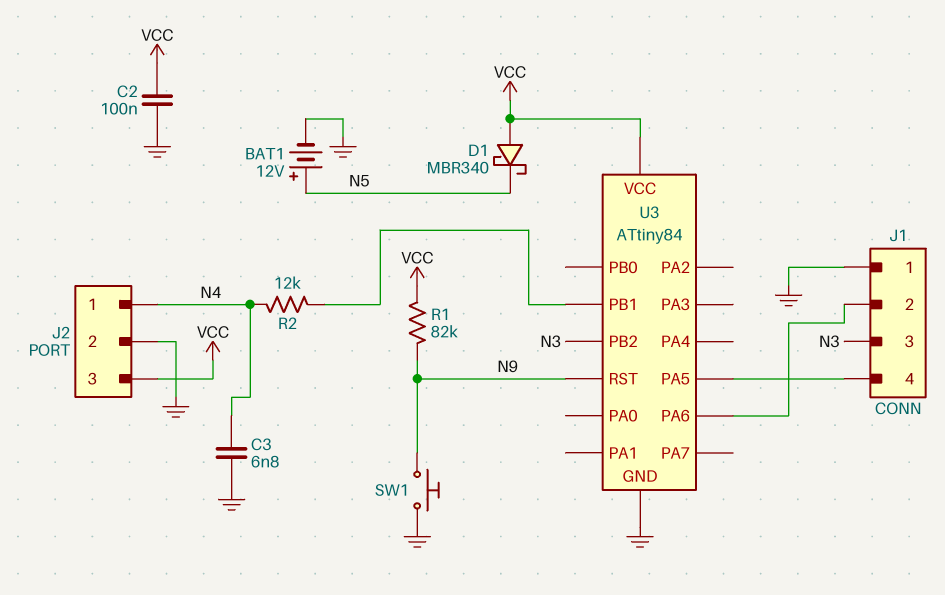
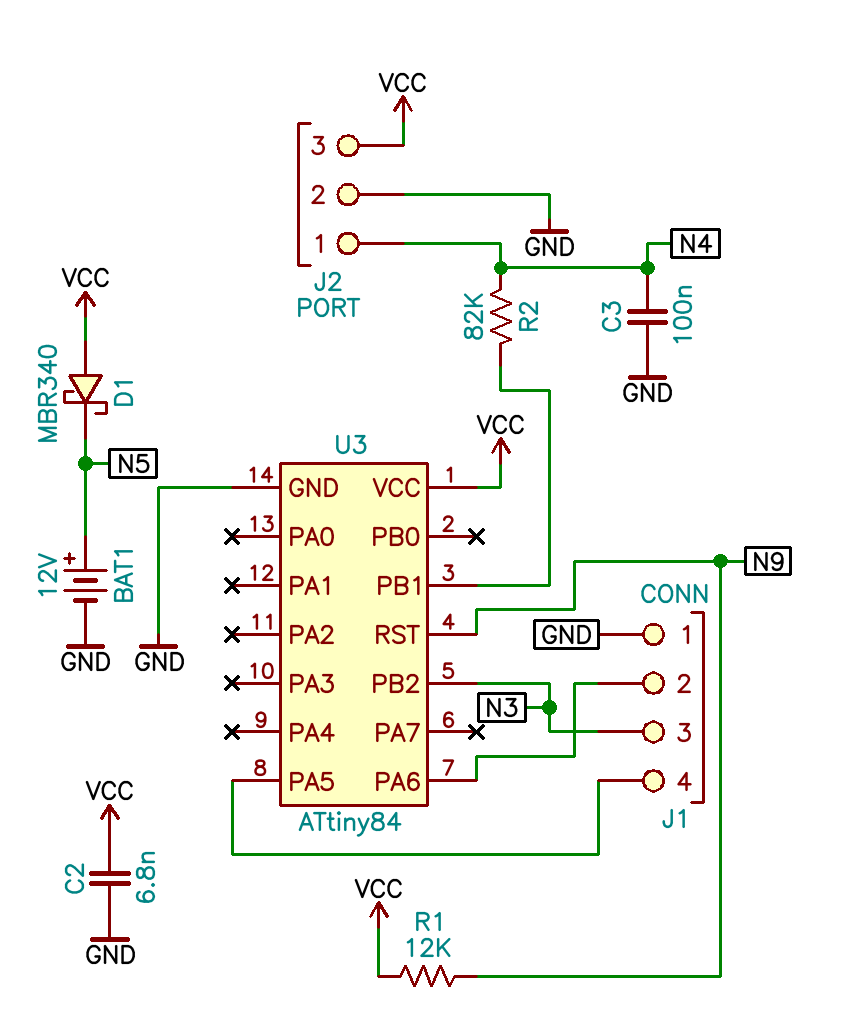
C2: 100nF (GND, VCC) -> 6.8nF (GND, VCC)
C3: 6.8nF (GND, N4) -> 100nF (GND, N4)
R1: 82k (N9, VCC) -> 12k (N9, VCC)
R2: 12k (N4, U3/PB1) -> 82k (N4, U3/PB1)
SW1: button (GND, N9) -> none

